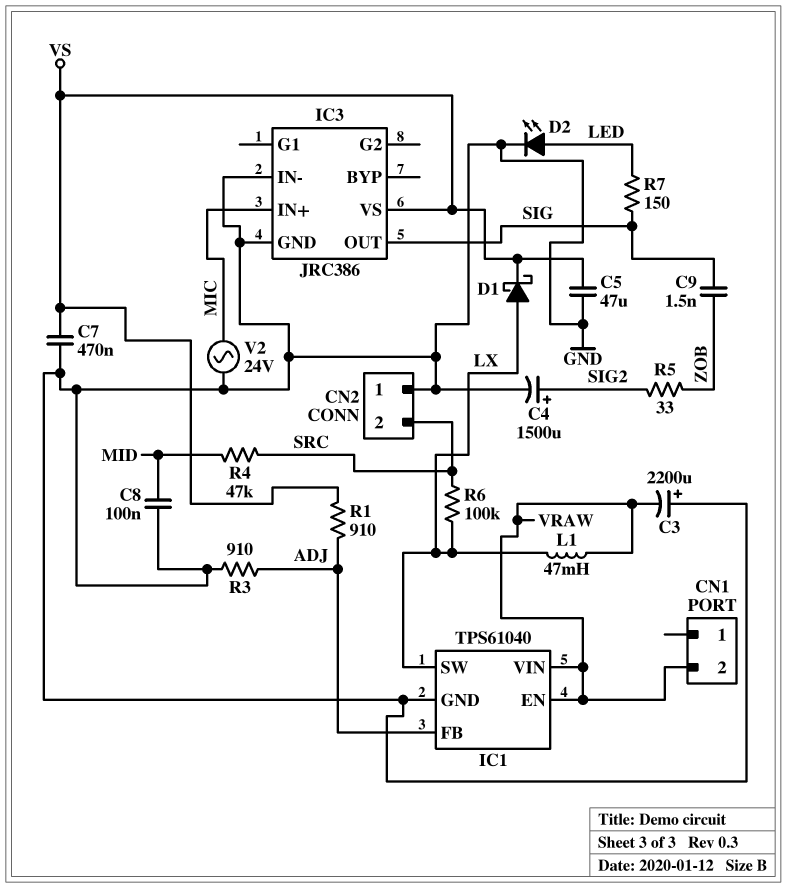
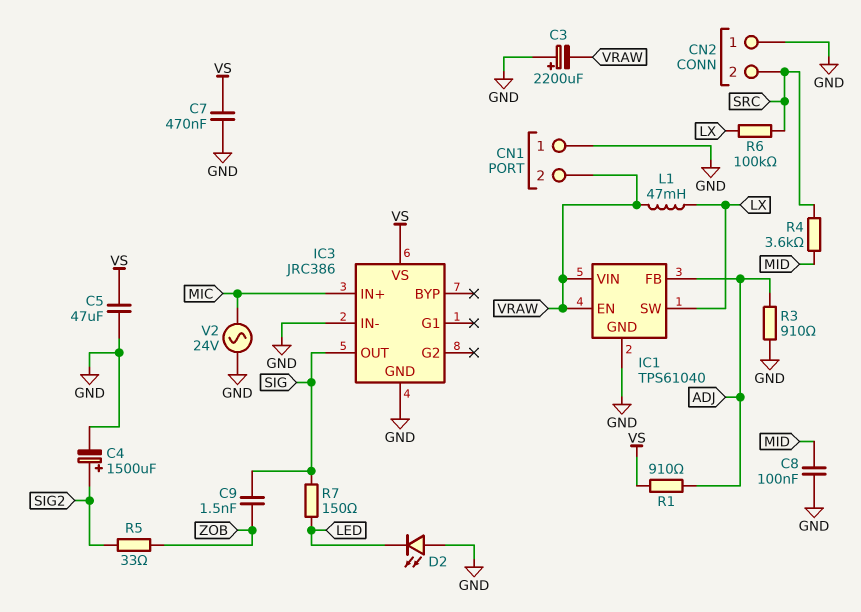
CN1 pin 1: none -> GND
D1: schottky (A LX, K VS) -> none
D2: LED (A LED, K GND) -> LED (A GND, K LED)
R4: 47k (MID, SRC) -> 3.6k (MID, SRC)

